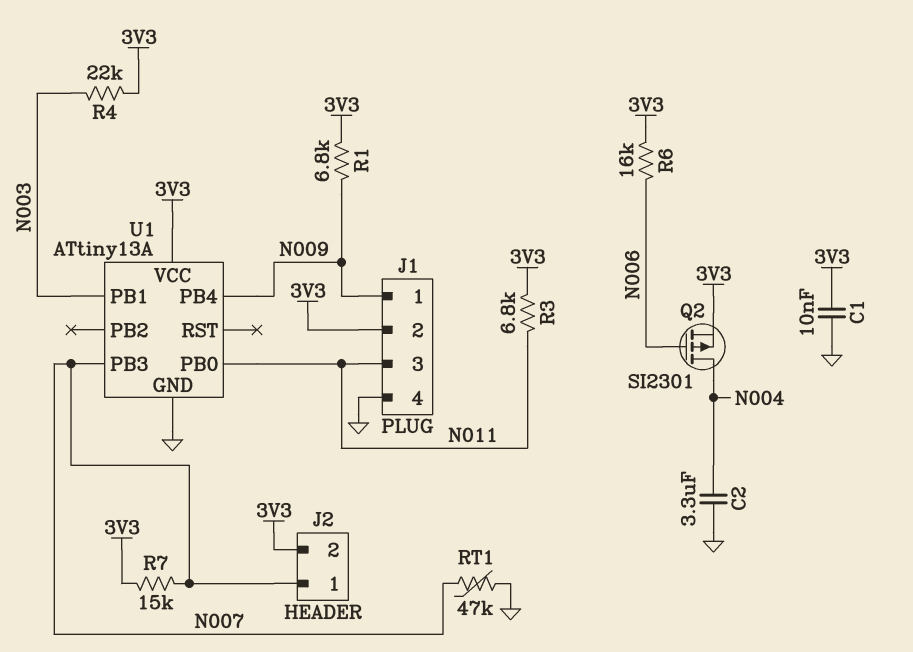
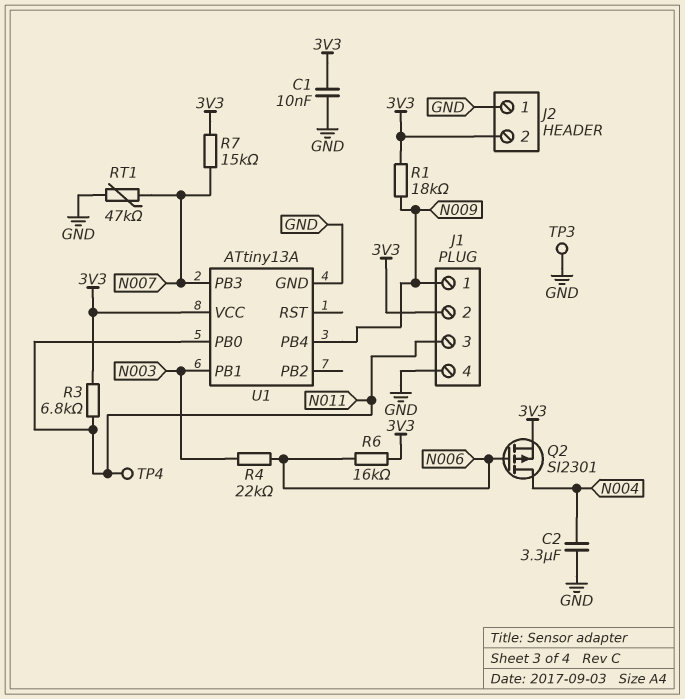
J2 pin 1: N007 -> GND
R1: 6.8k (3V3, N009) -> 18k (3V3, N009)
R4: 22k (3V3, N003) -> 22k (N003, N006)
TP3: none -> test point (GND)
TP4: none -> test point (N011)

